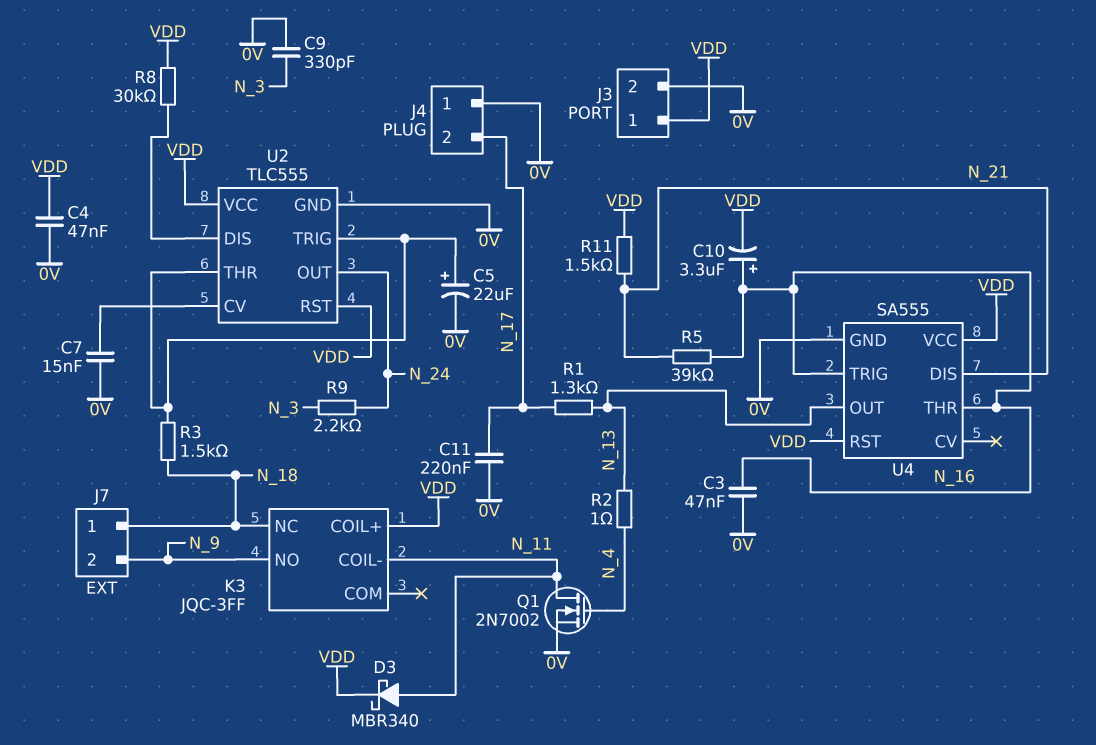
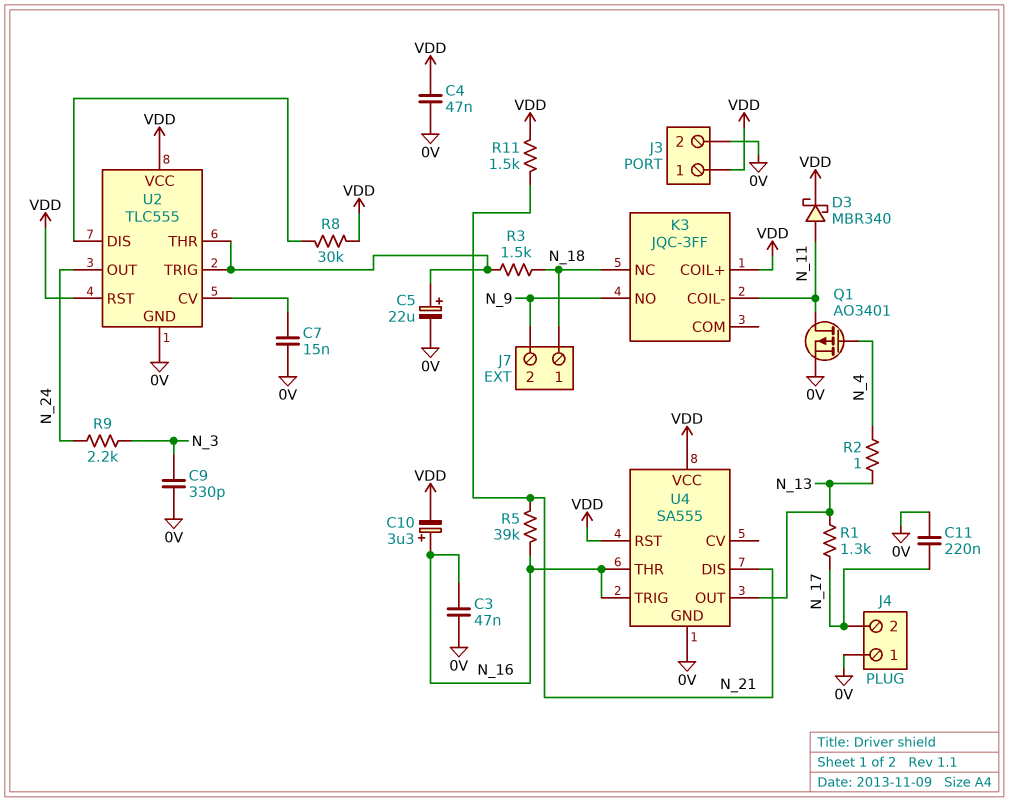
Q1: NMOS 2N7002 (G N_4, D N_11, S 0V) -> PMOS AO3401 (G N_4, D N_11, S 0V)

